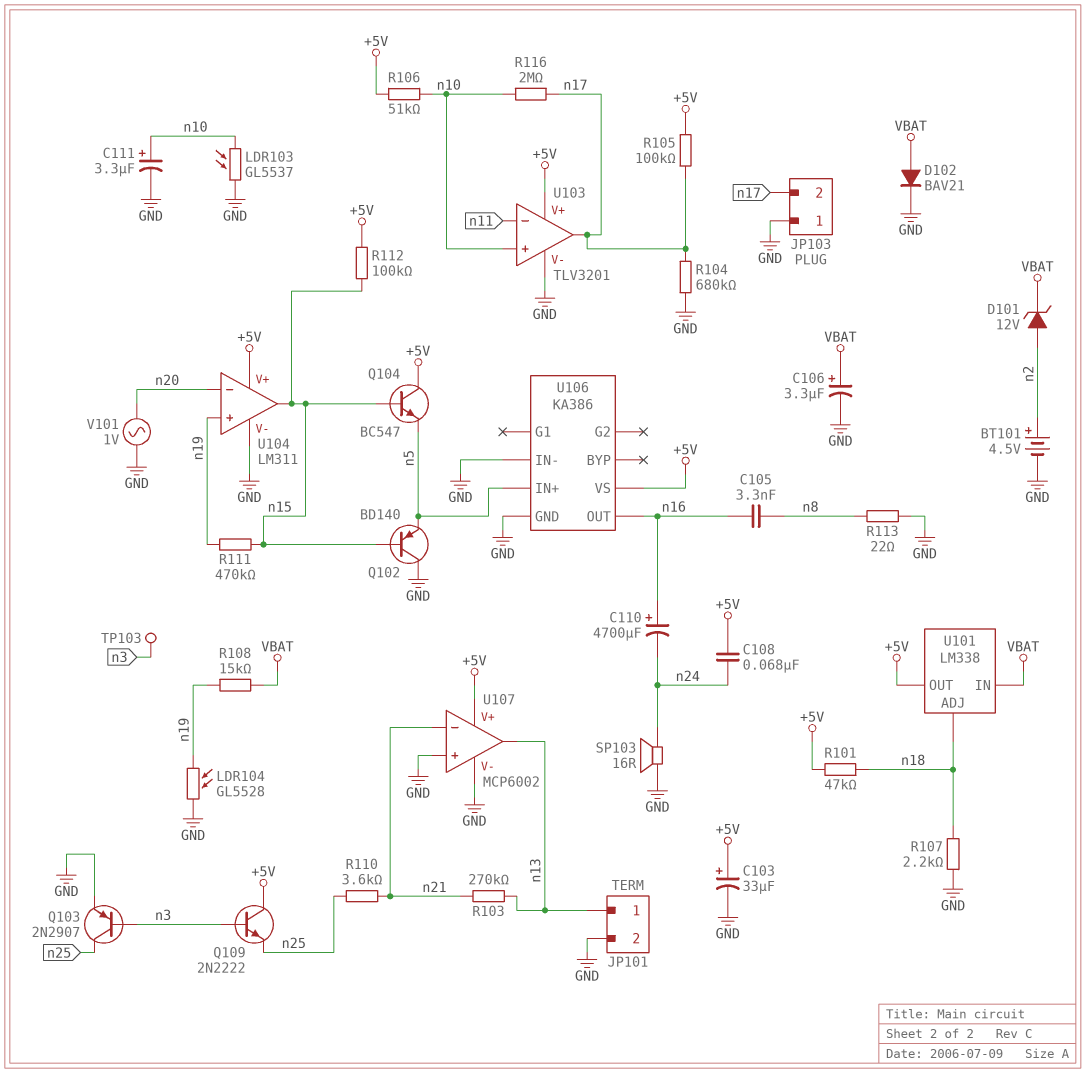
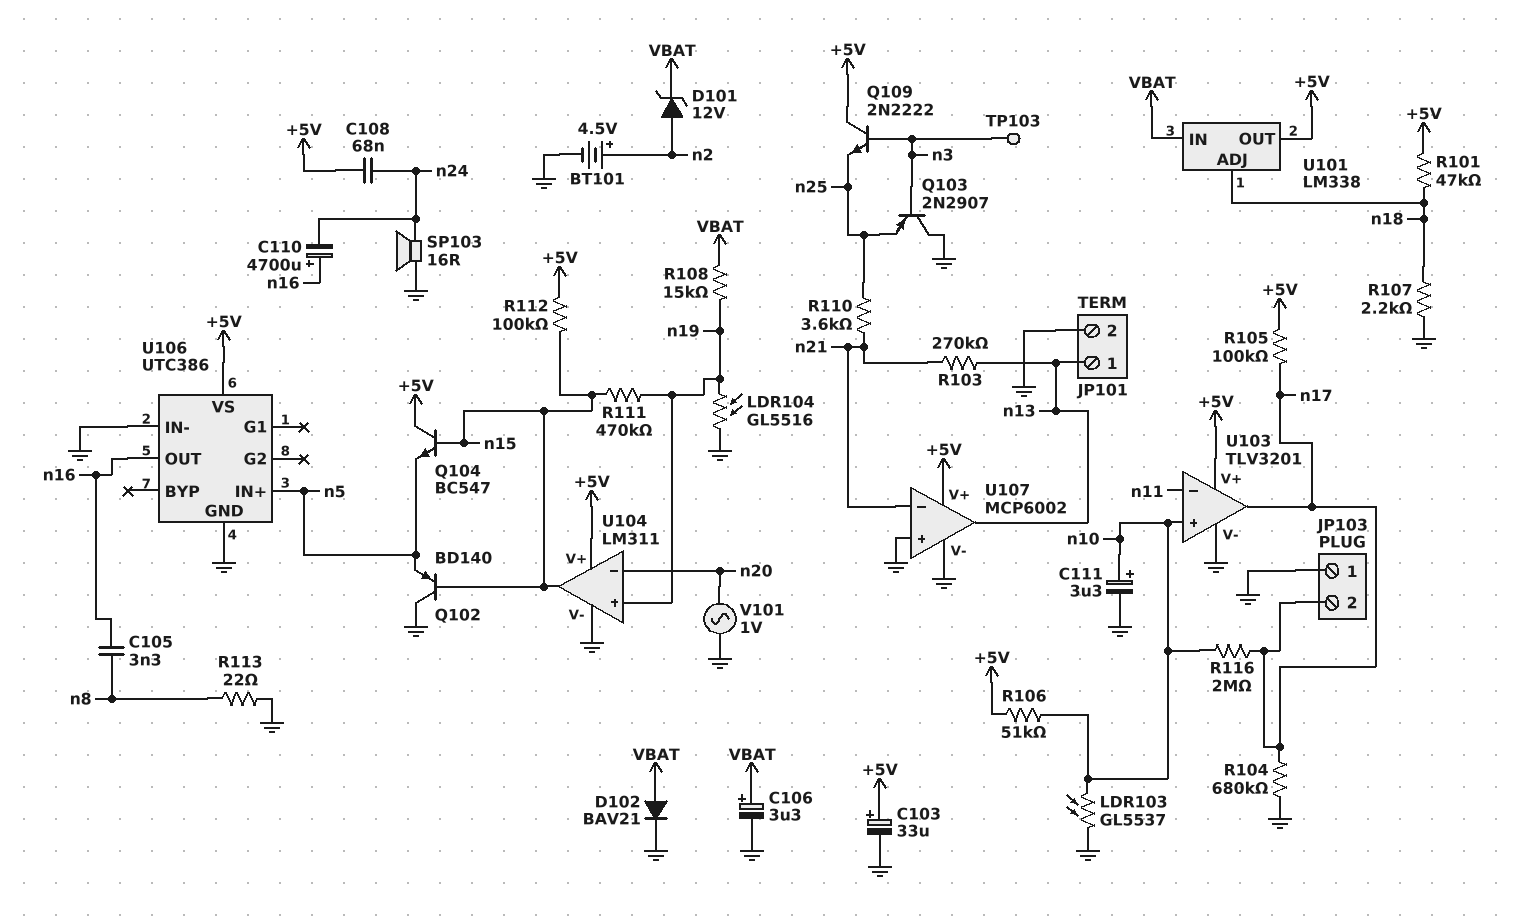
LDR104: GL5528 (GND, n19) -> GL5516 (GND, n19)
Q103: PNP 2N2907 (B n3, C n25, E GND) -> PNP 2N2907 (B n3, C GND, E n25)
U106: KA386 -> UTC386

